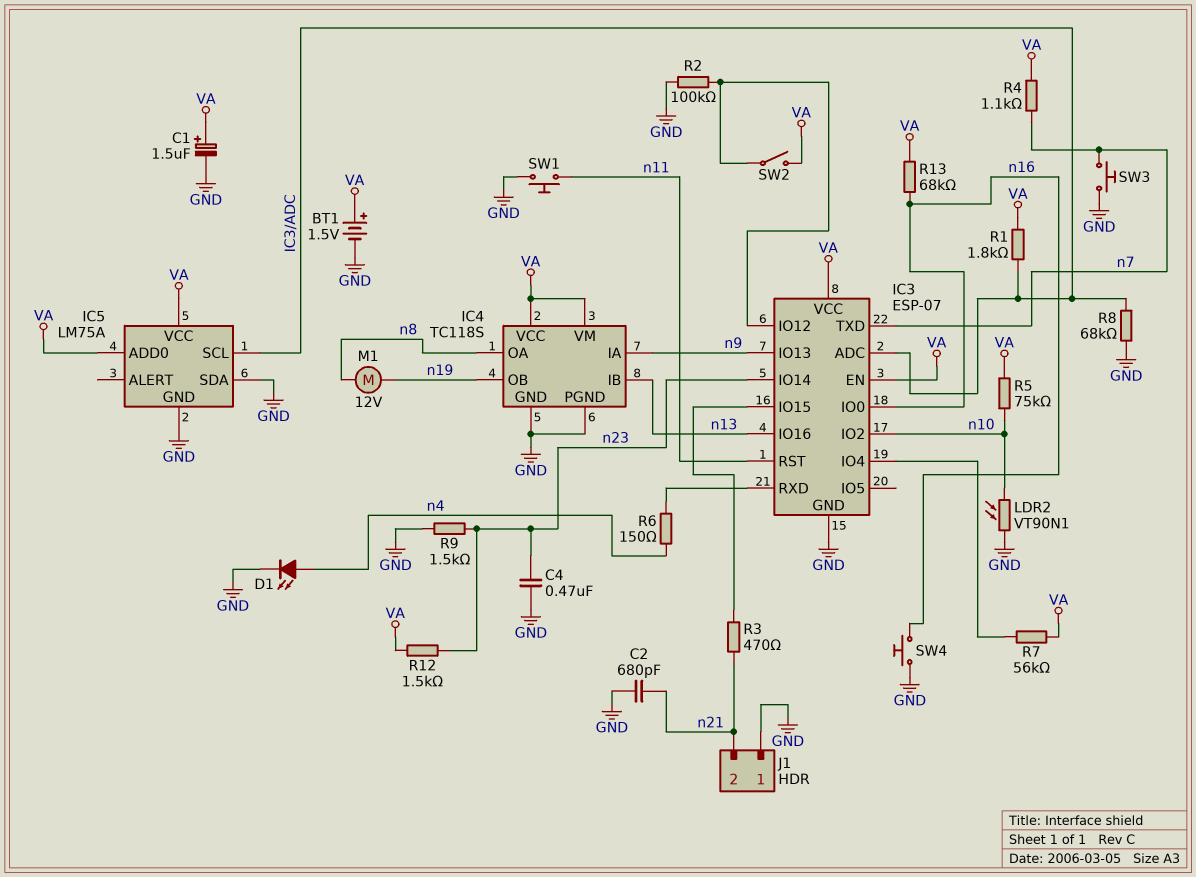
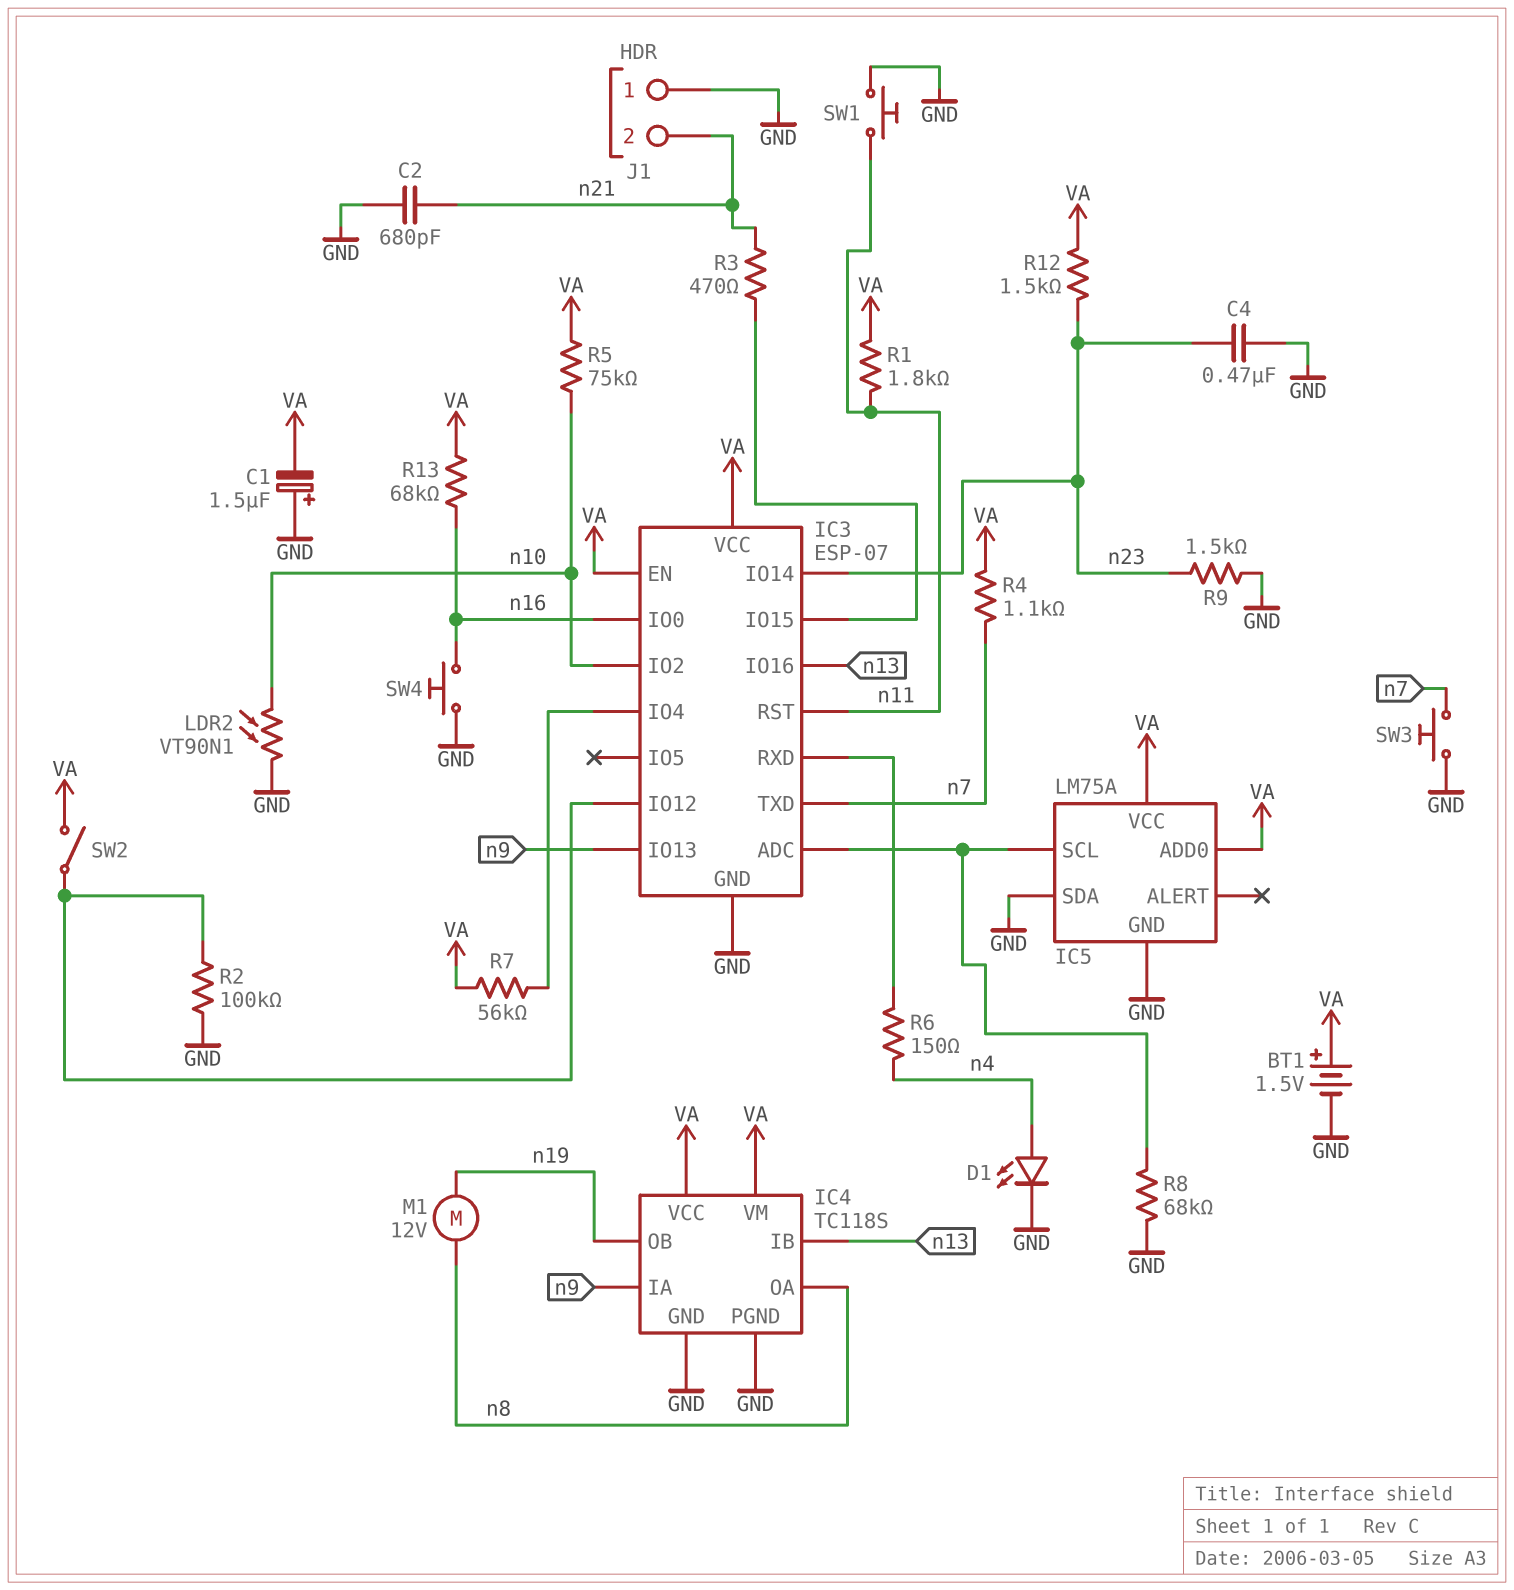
C1: 1.5uF (plus VA, minus GND) -> 1.5uF (plus GND, minus VA)
R1: 1.8k (IC3/ADC, VA) -> 1.8k (VA, n11)

